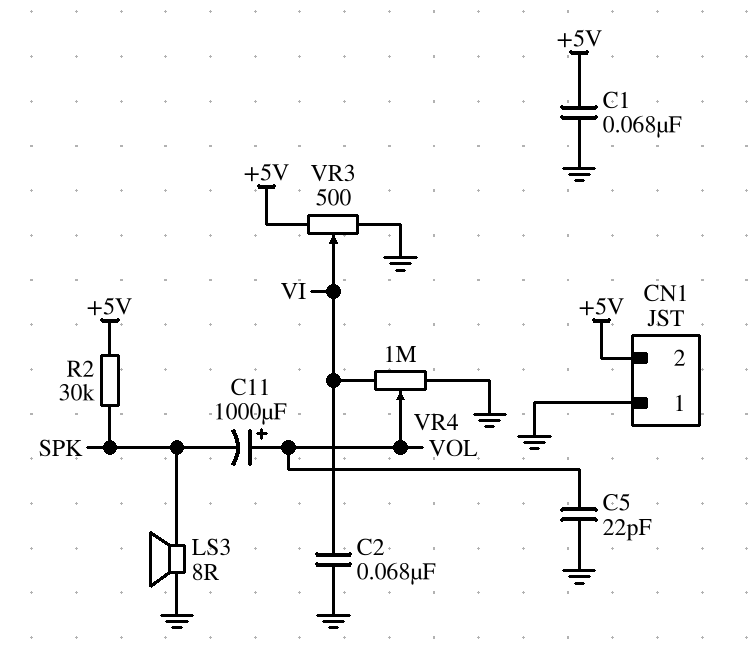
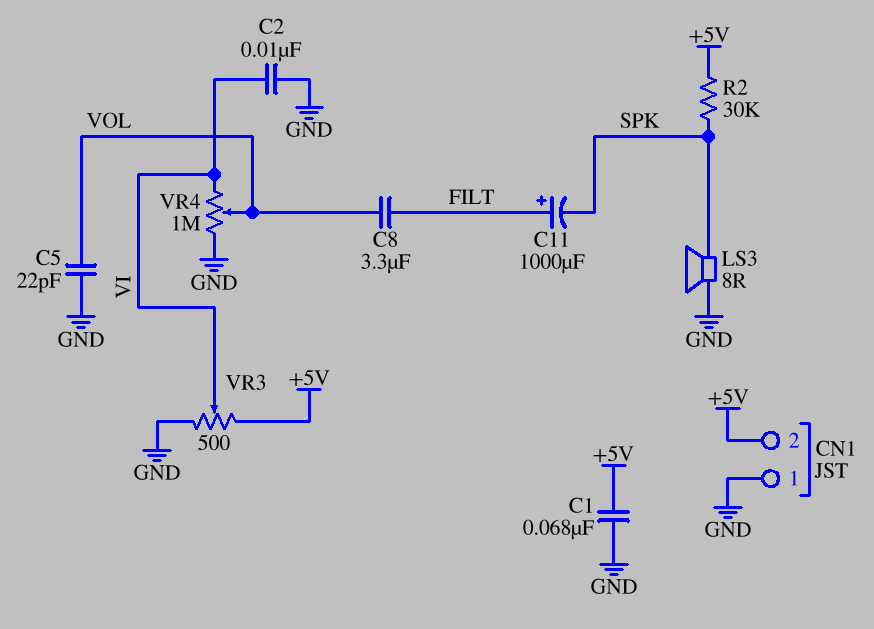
C2: 68nF (GND, VI) -> 10nF (GND, VI)
C8: none -> 3.3uF (FILT, VOL)
C11: 1000uF (plus VOL, minus SPK) -> 1000uF (plus FILT, minus SPK)

